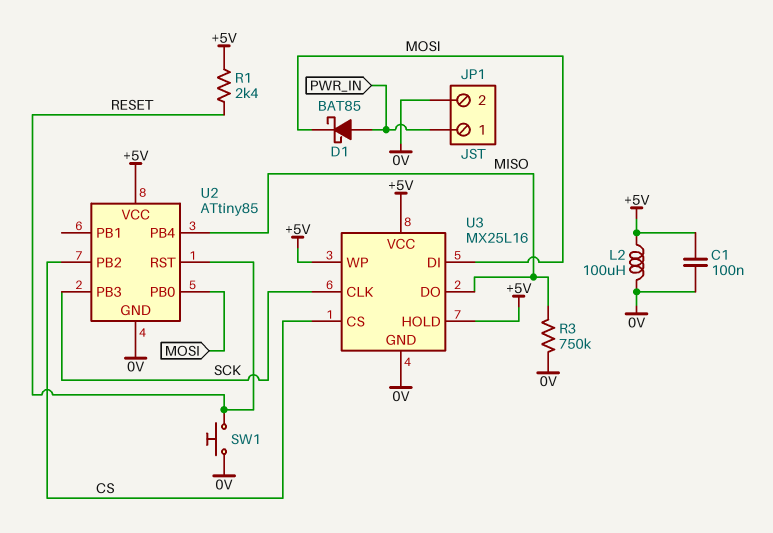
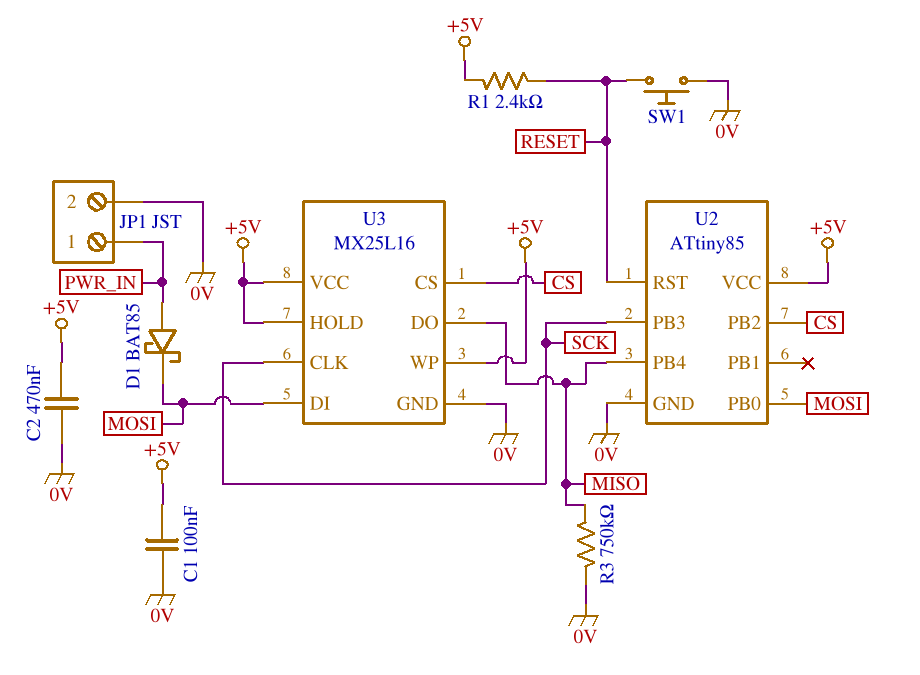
C2: none -> 470nF (+5V, 0V)
L2: 100uH (+5V, 0V) -> none

